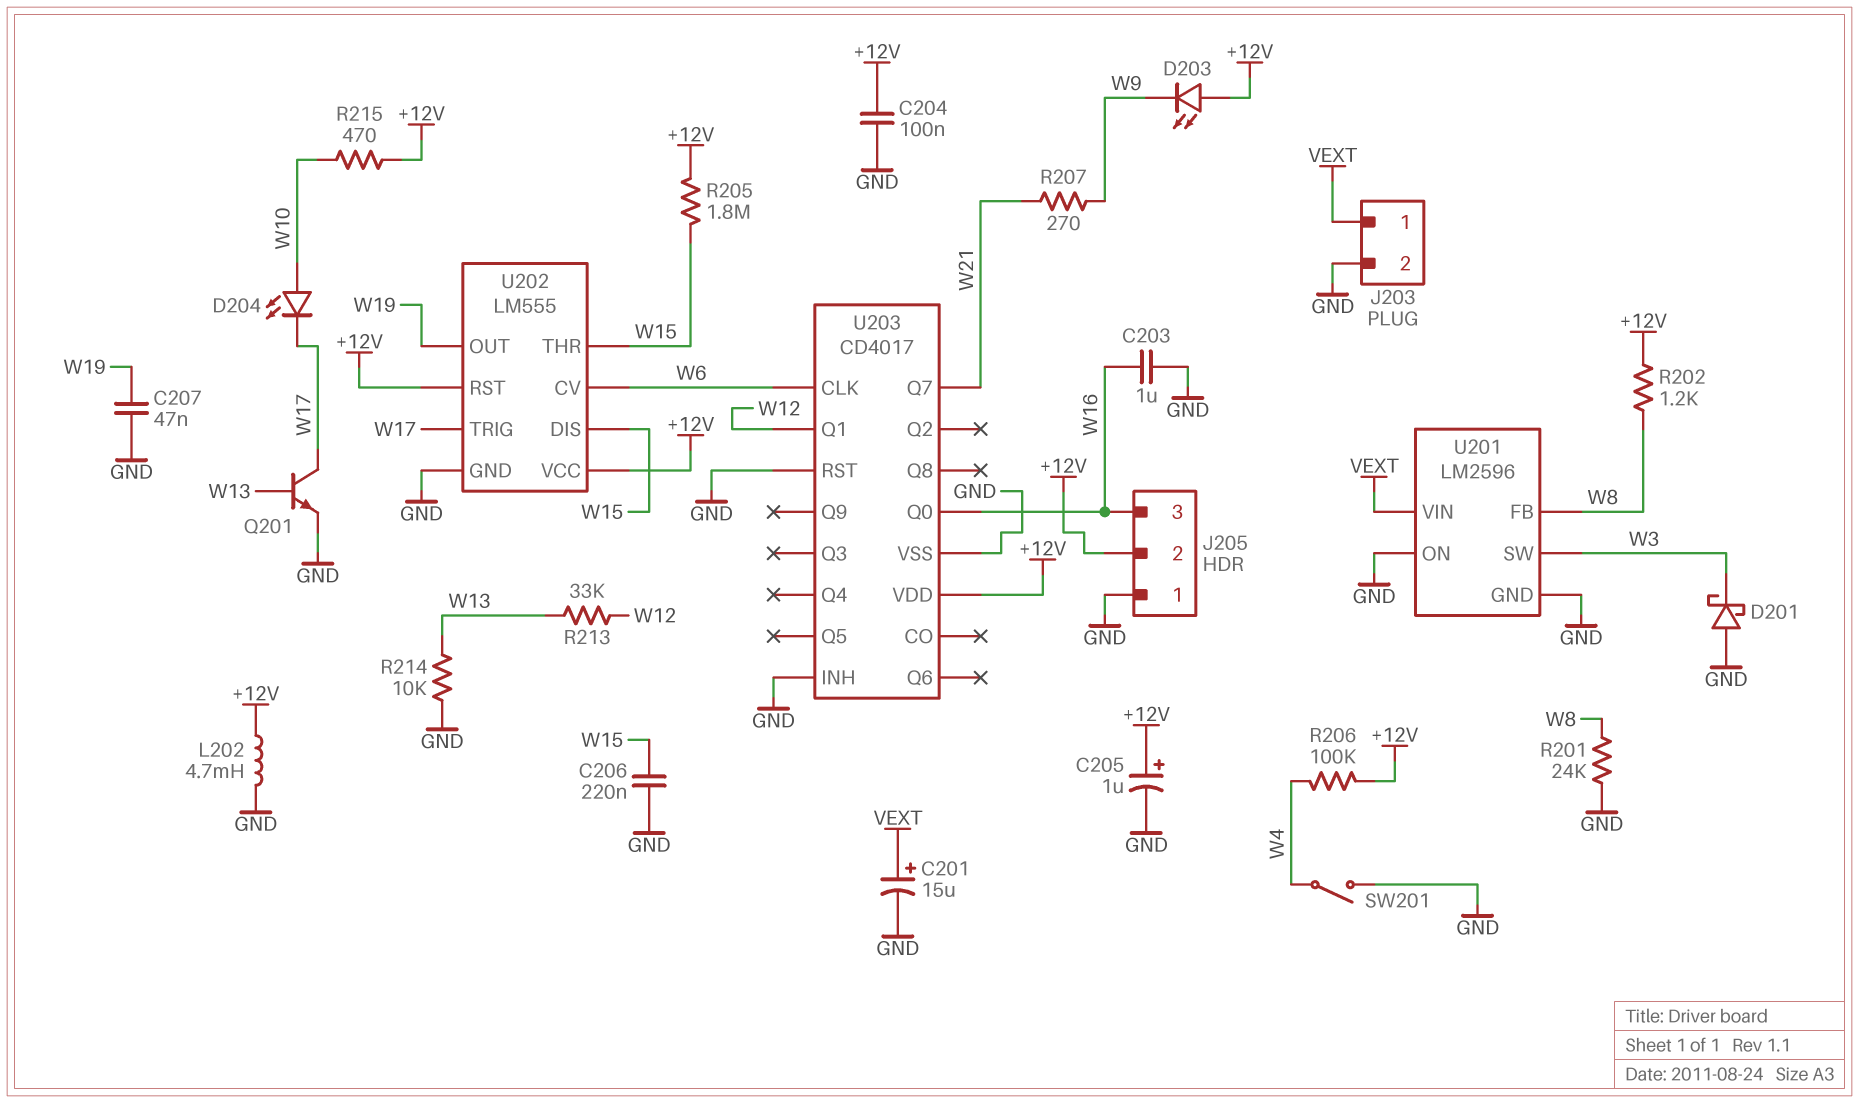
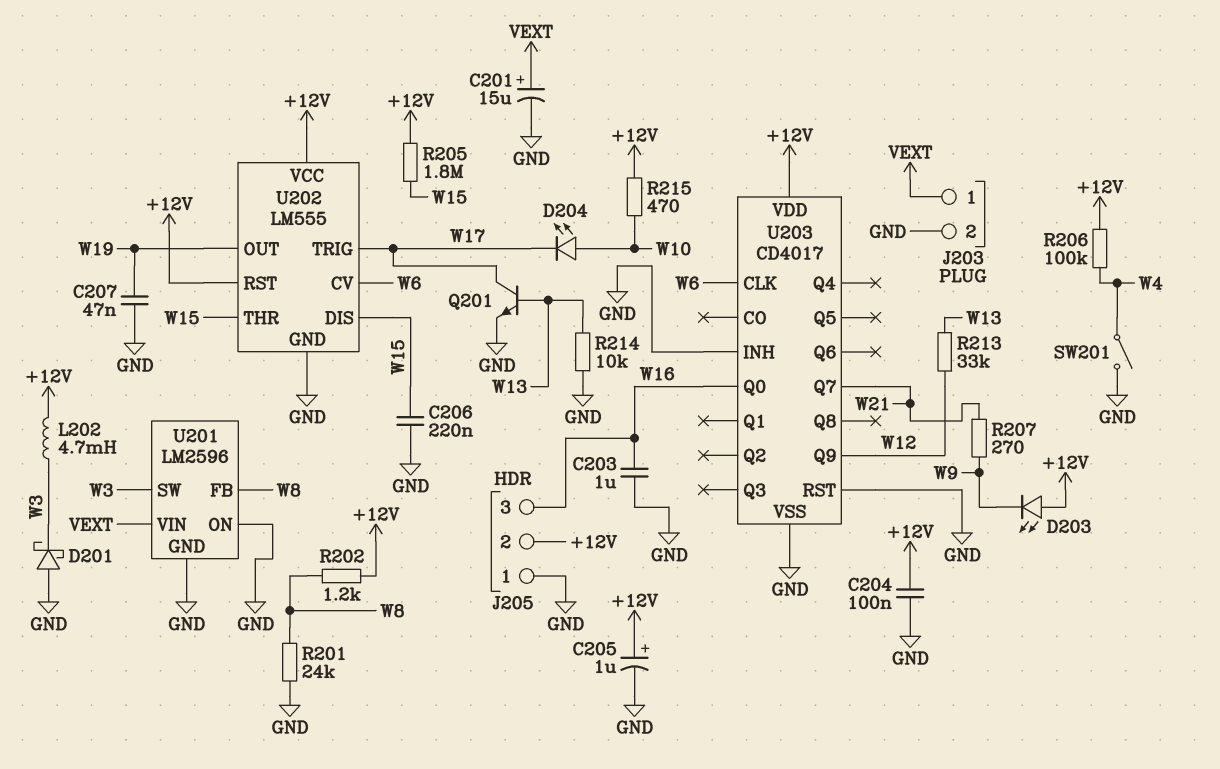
L202: 4.7mH (+12V, GND) -> 4.7mH (+12V, W3)
U203 pin Q1: W12 -> none
U203 pin Q9: none -> W12

